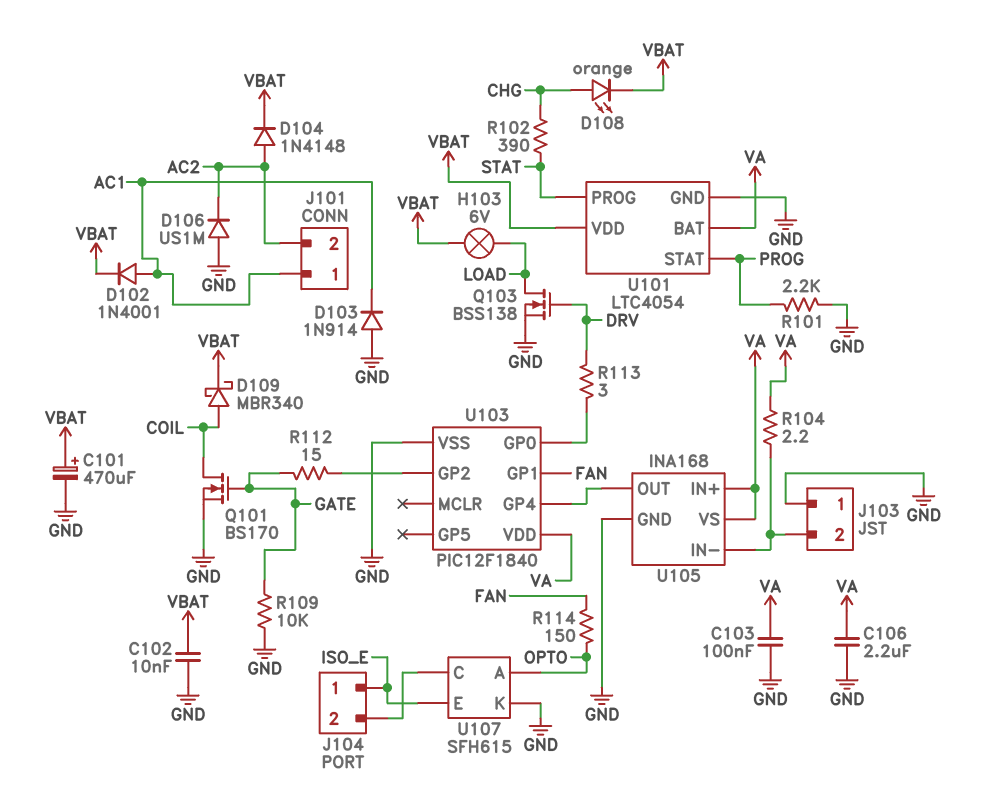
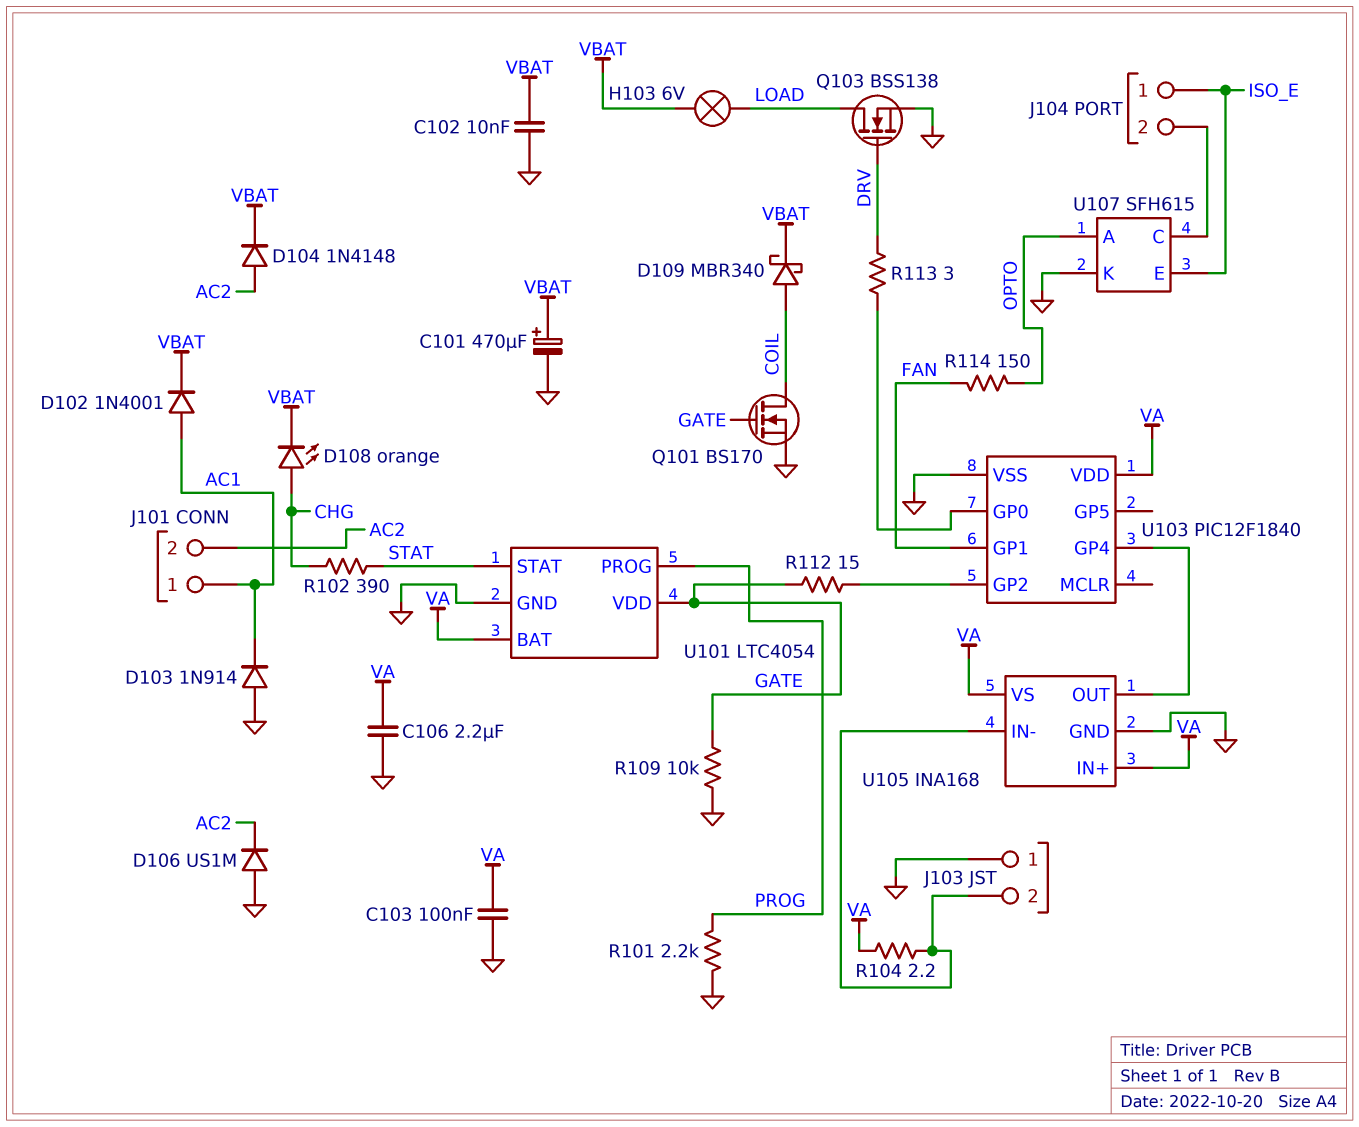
U101 pin PROG: STAT -> PROG
U101 pin STAT: PROG -> STAT
U101 pin VDD: VBAT -> GATE

